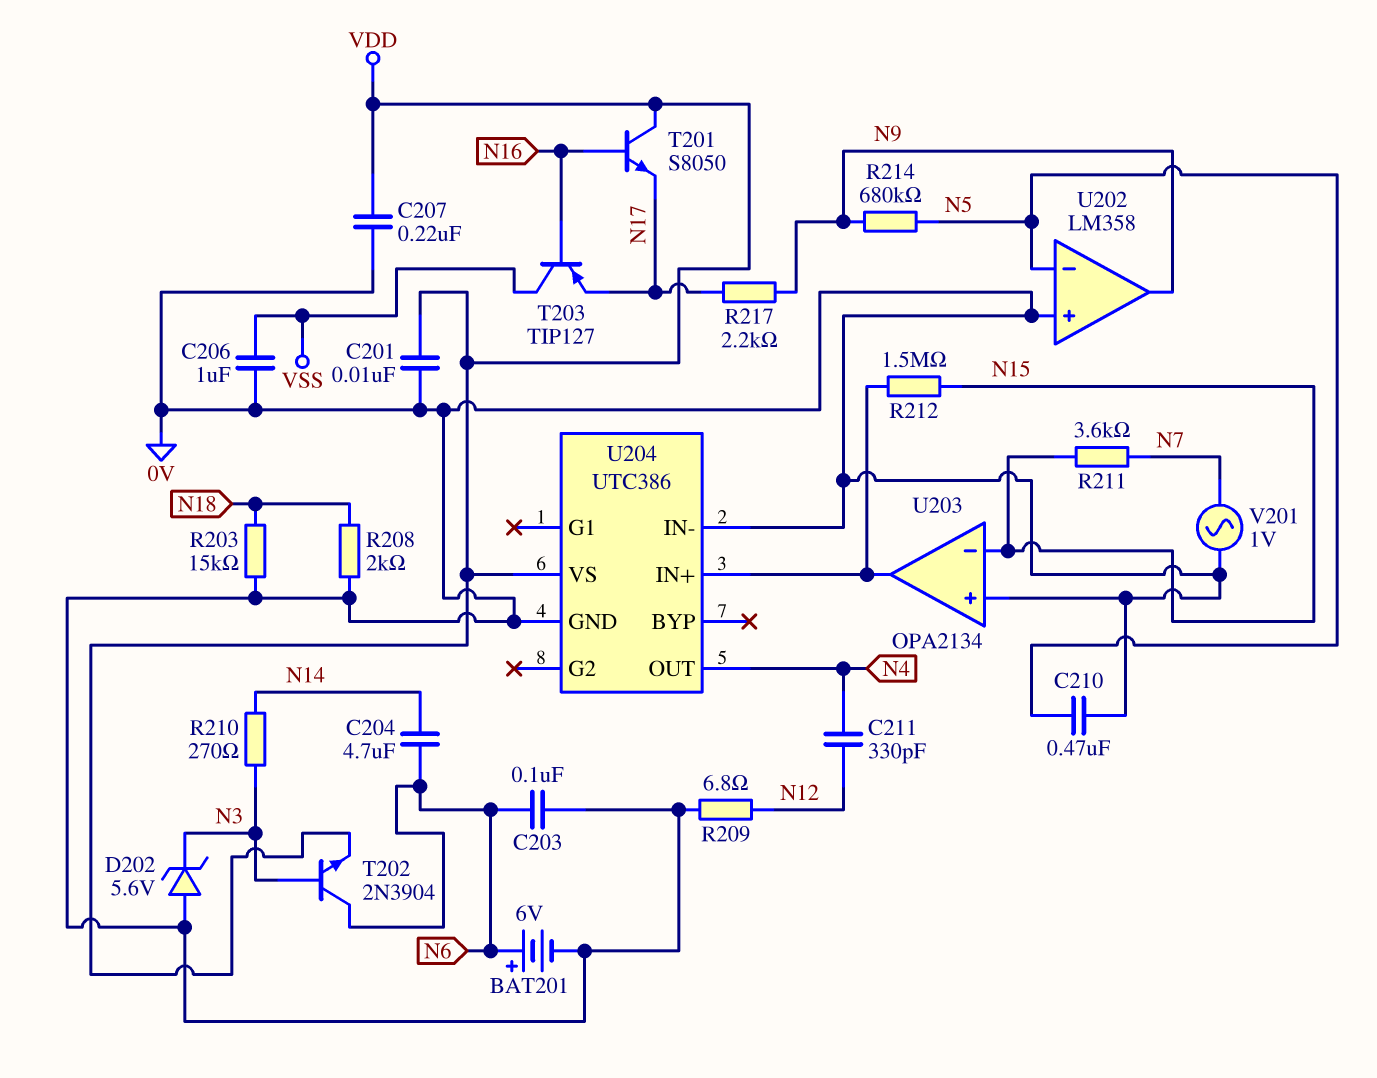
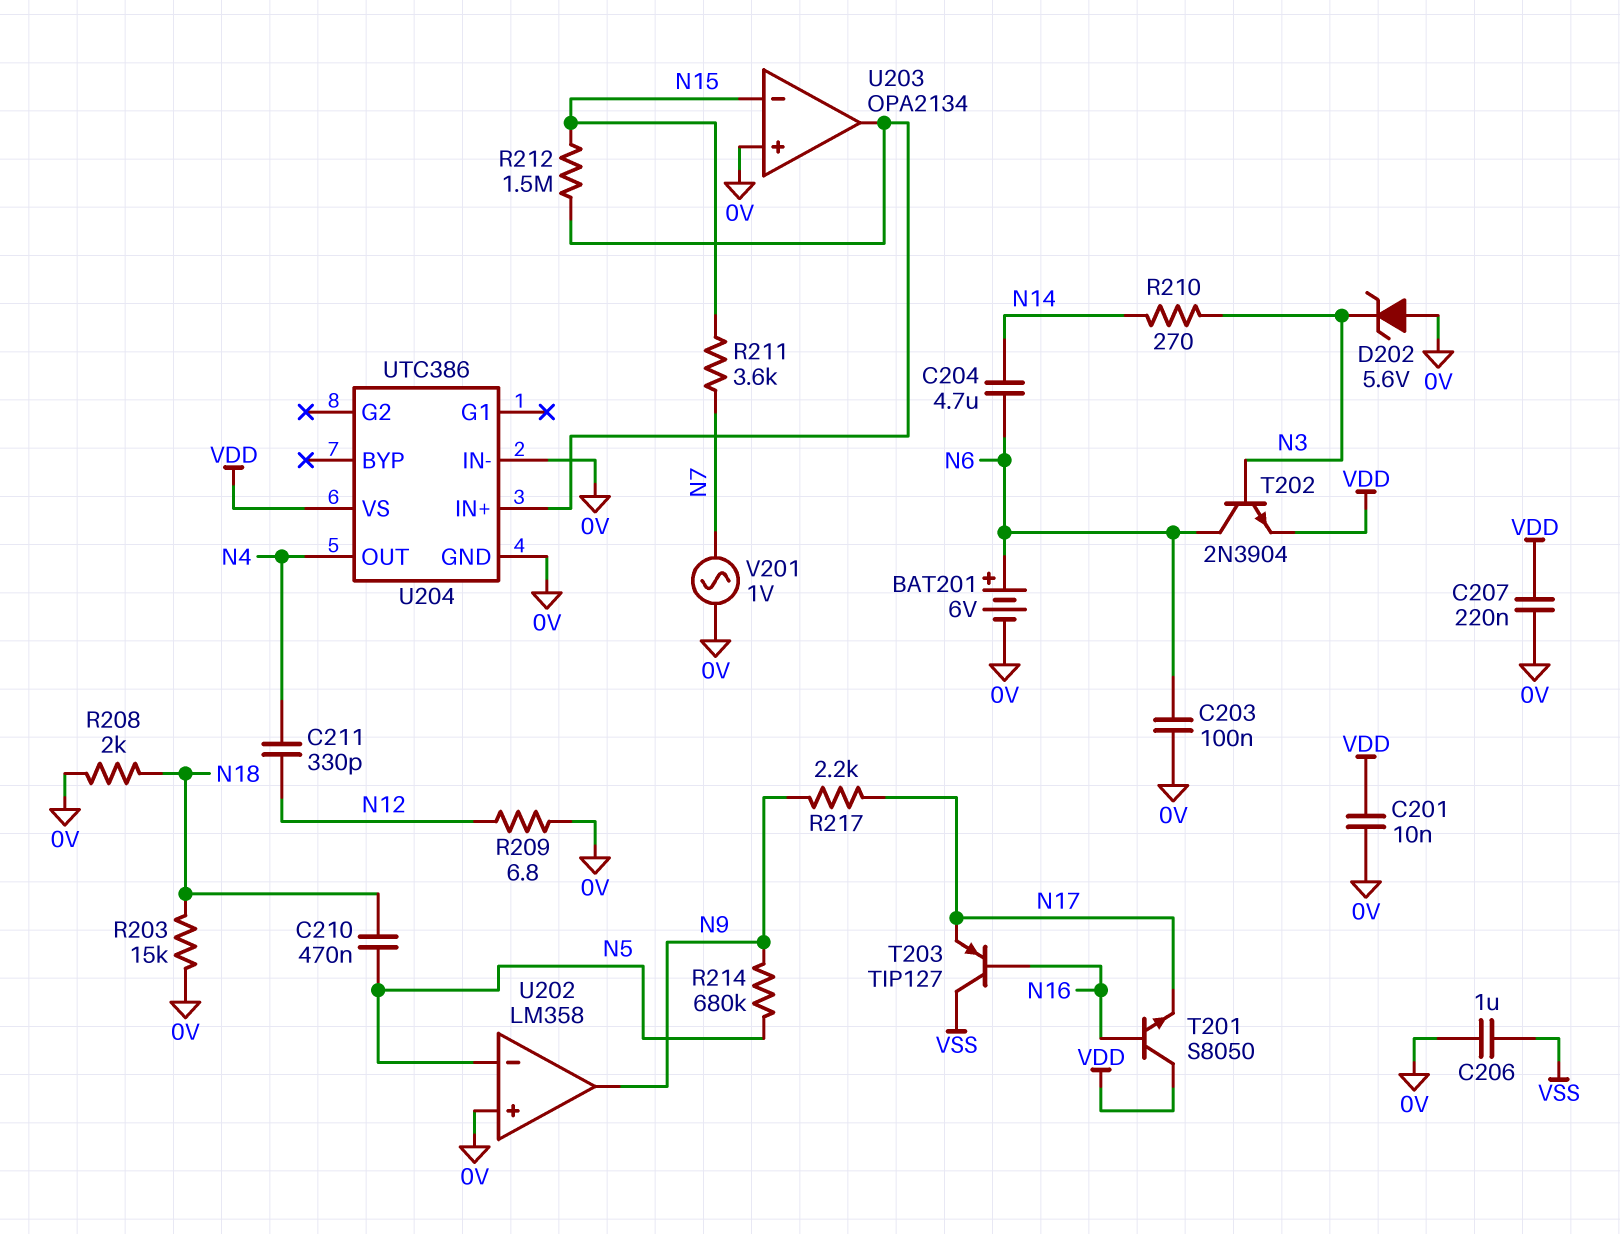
C210: 470nF (0V, N5) -> 470nF (N5, N18)

